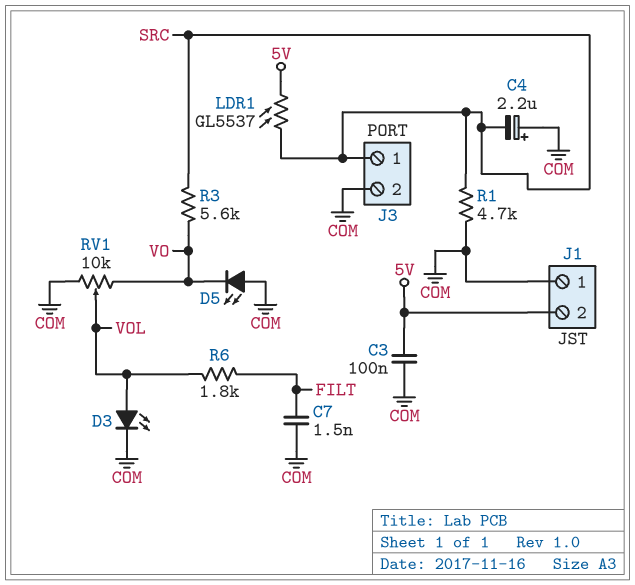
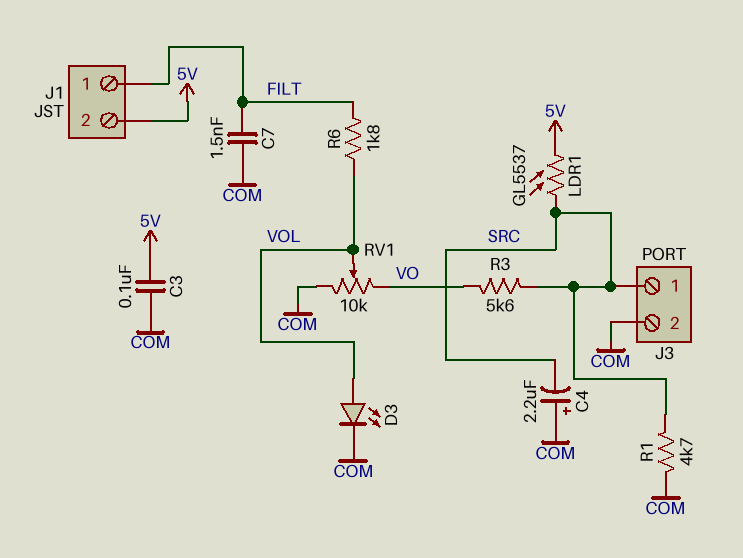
D5: LED (A COM, K VO) -> none
J1 pin 1: COM -> FILT

